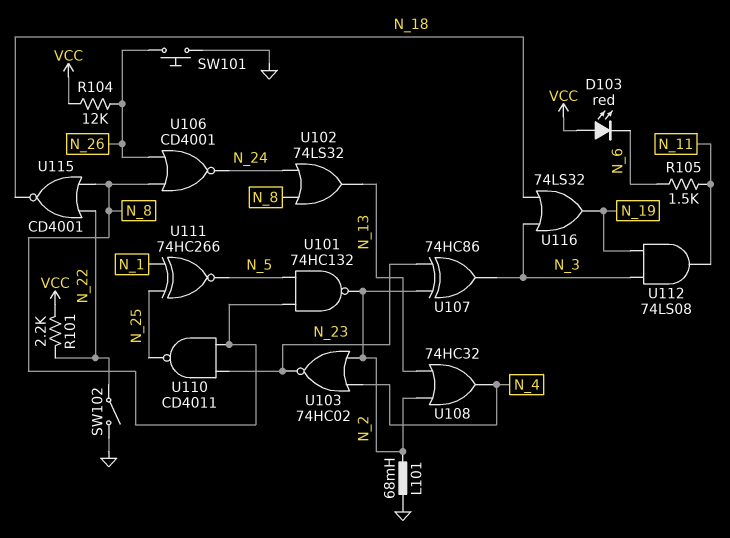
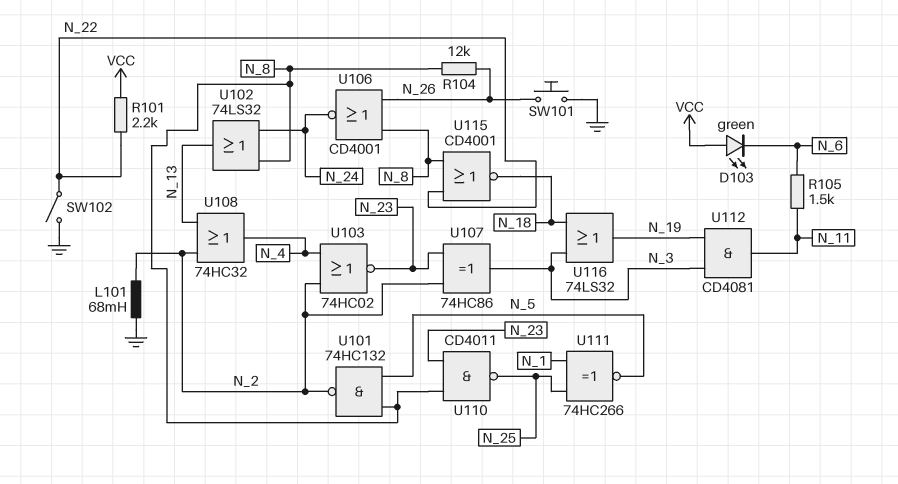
D103: LED red (A VCC, K N_6) -> LED green (A VCC, K N_6)
R104: 12k (N_26, VCC) -> 12k (N_8, N_26)
U112: AND 74LS08 (in N_3, in N_19, out N_11) -> AND CD4081 (in N_3, in N_19, out N_11)

